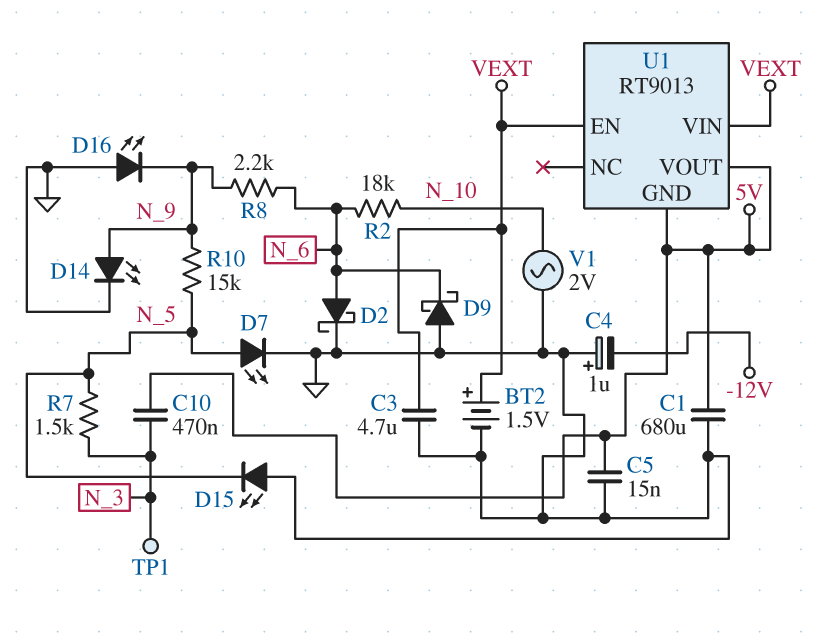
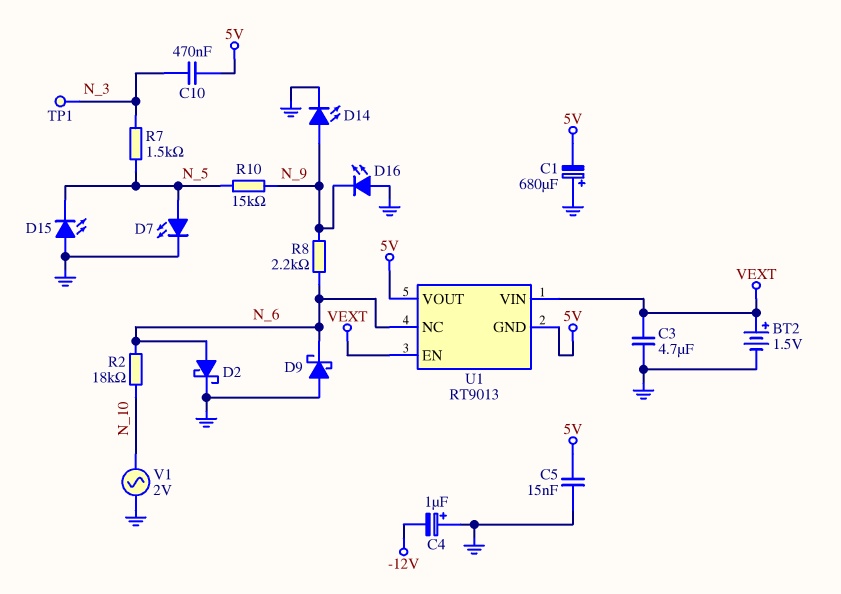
C1: 680uF (5V, GND) -> 680uF (plus GND, minus 5V)
U1 pin NC: none -> N_6

